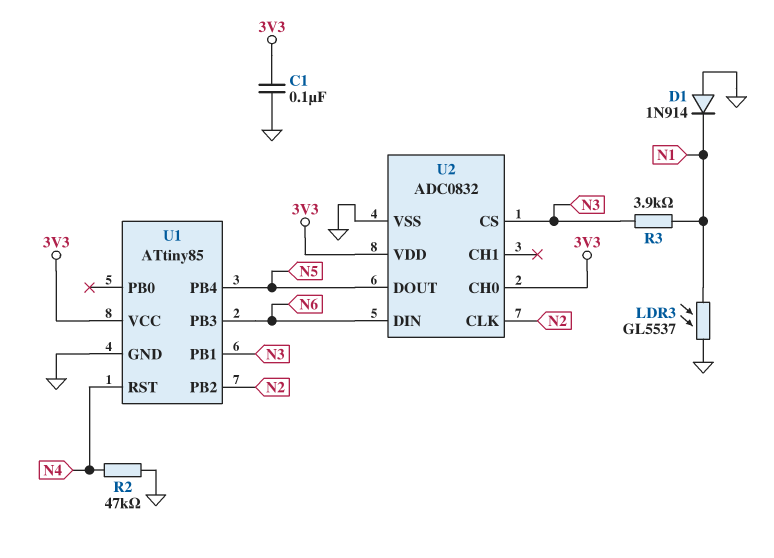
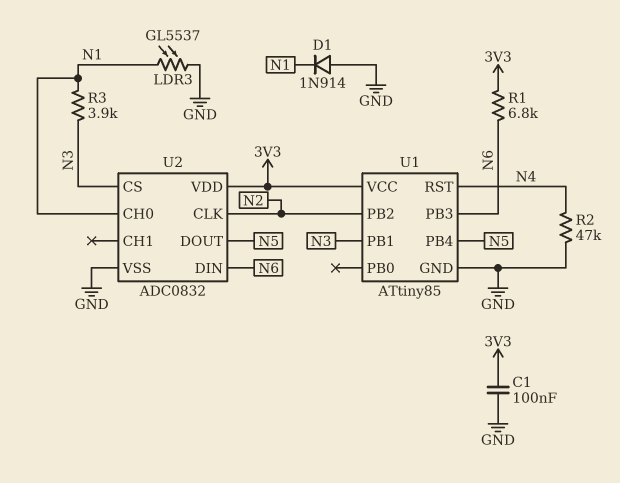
R1: none -> 6.8k (3V3, N6)
U2 pin CH0: 3V3 -> N1

